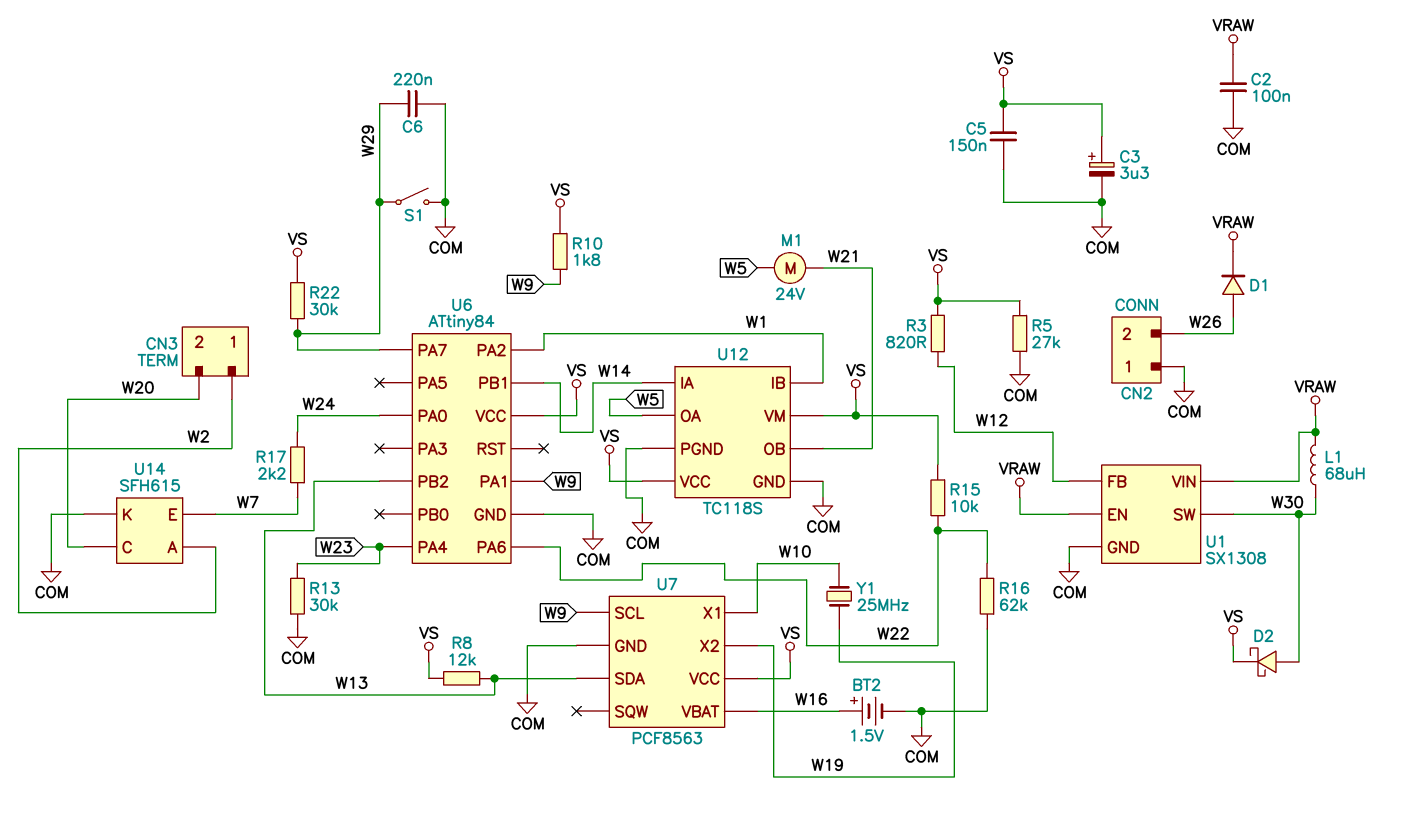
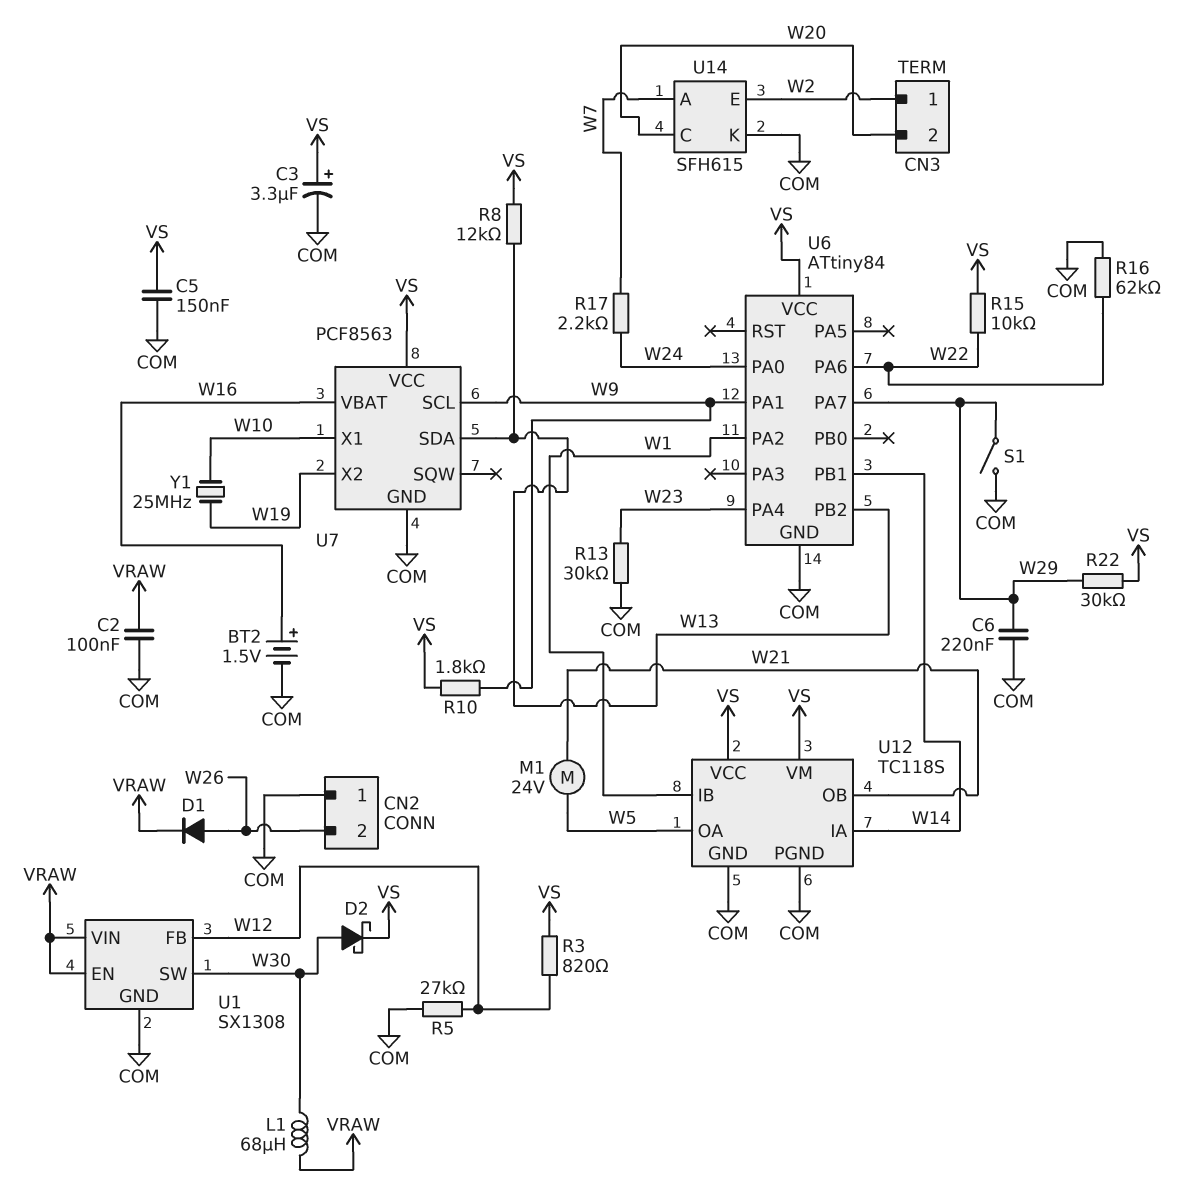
R5: 27k (COM, VS) -> 27k (COM, W12)
U14 pin A: W2 -> W7
U14 pin E: W7 -> W2

